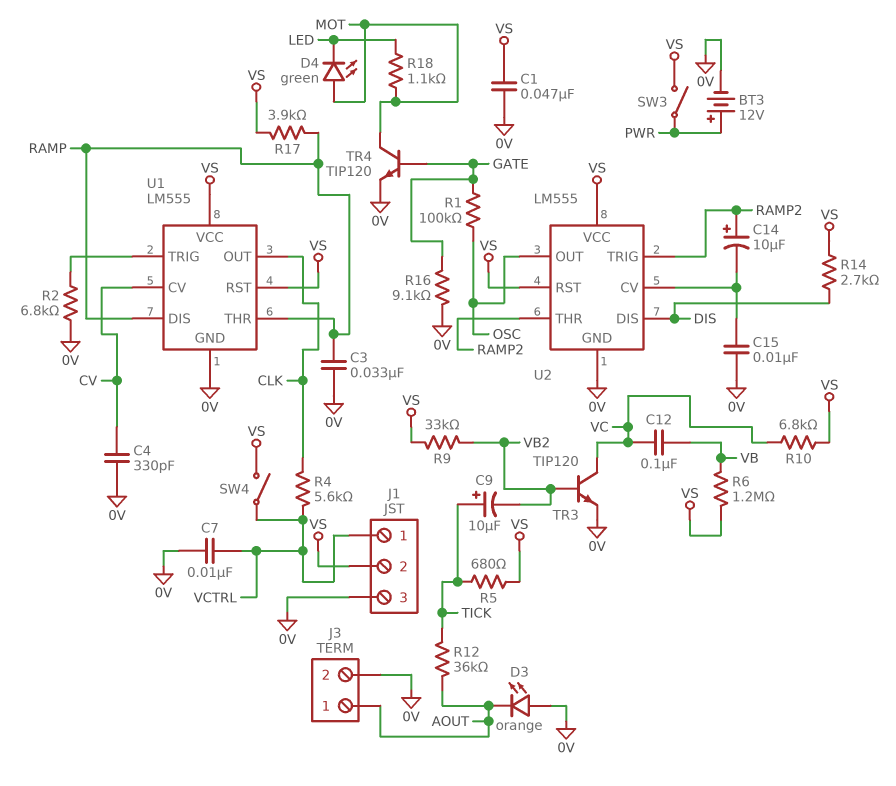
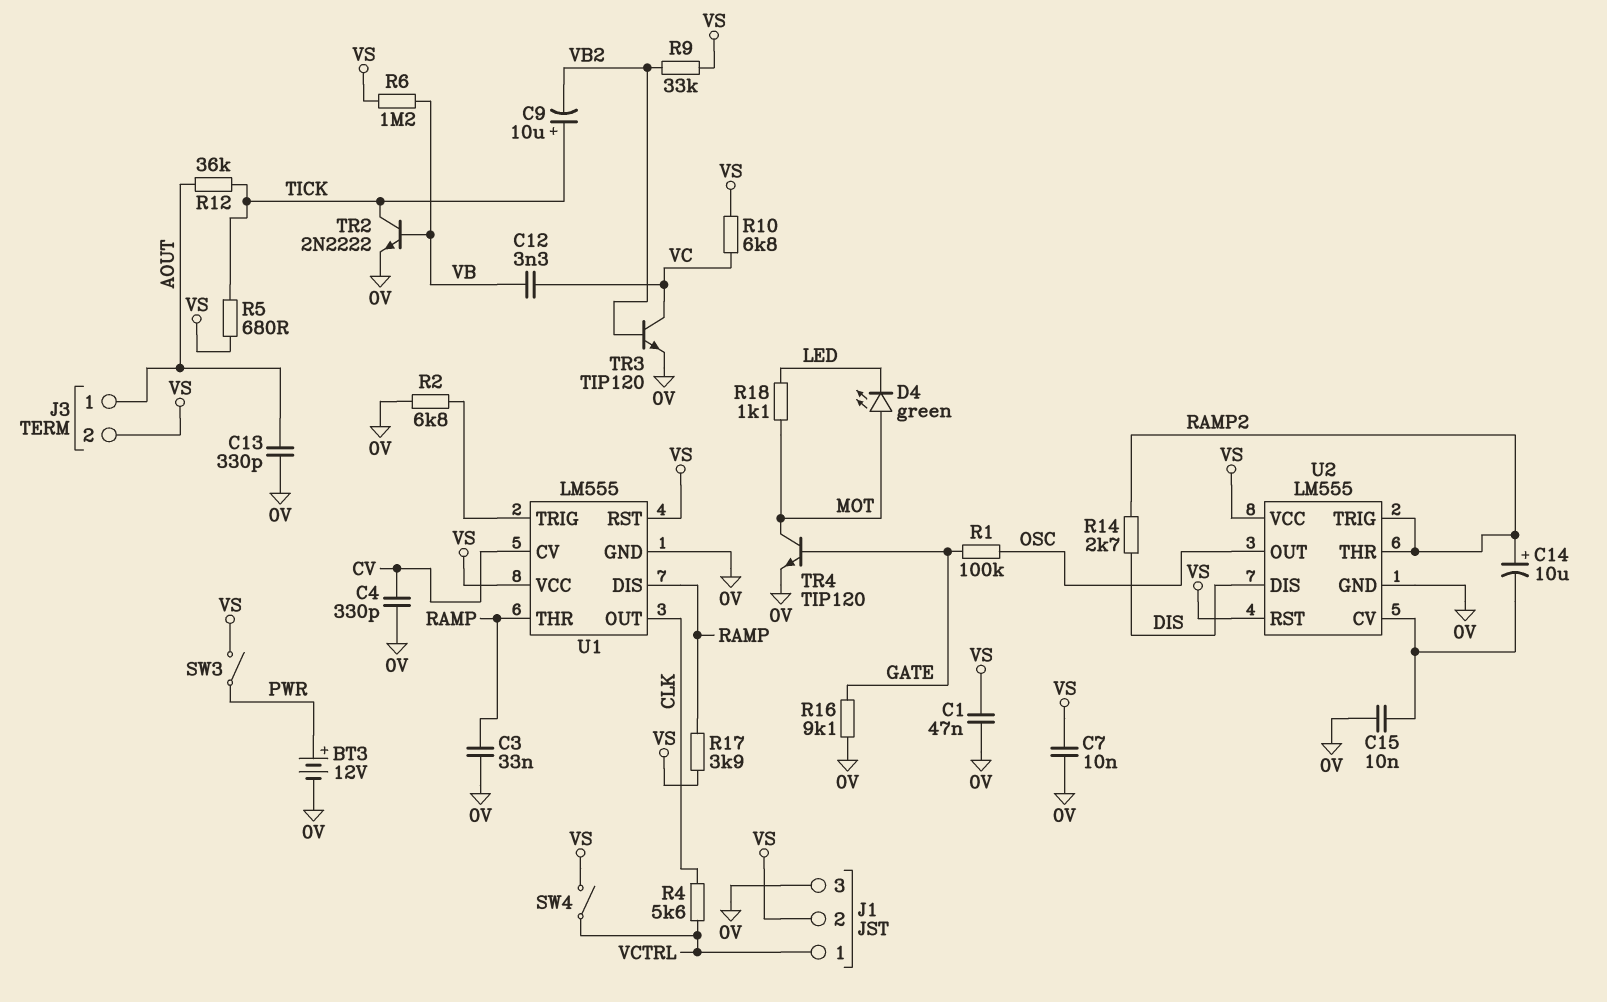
C7: 10nF (0V, VCTRL) -> 10nF (0V, VS)
C12: 100nF (VB, VC) -> 3.3nF (VB, VC)
C13: none -> 330pF (0V, AOUT)
D3: LED orange (A 0V, K AOUT) -> none
J3 pin 2: 0V -> VS
R14: 2.7k (DIS, VS) -> 2.7k (DIS, RAMP2)
TR2: none -> NPN 2N2222 (B VB, C TICK, E 0V)

